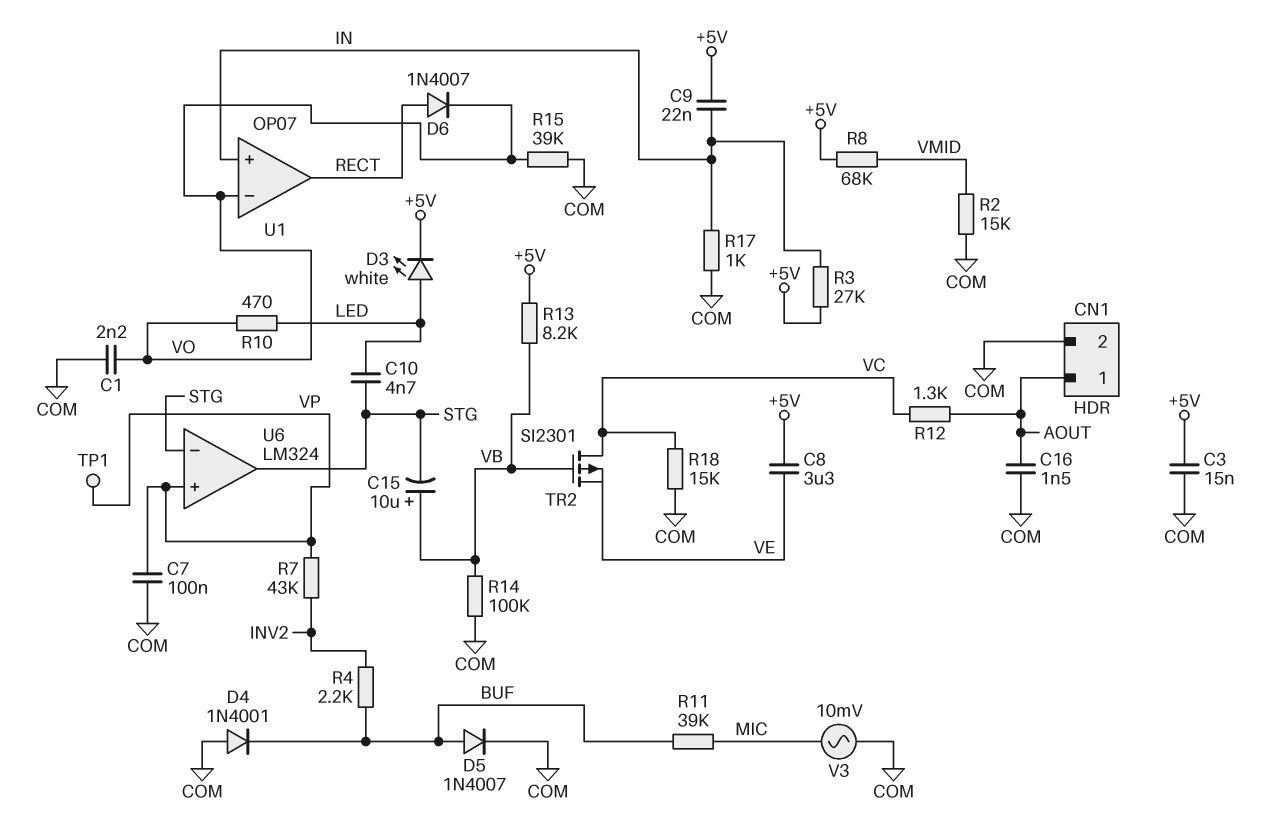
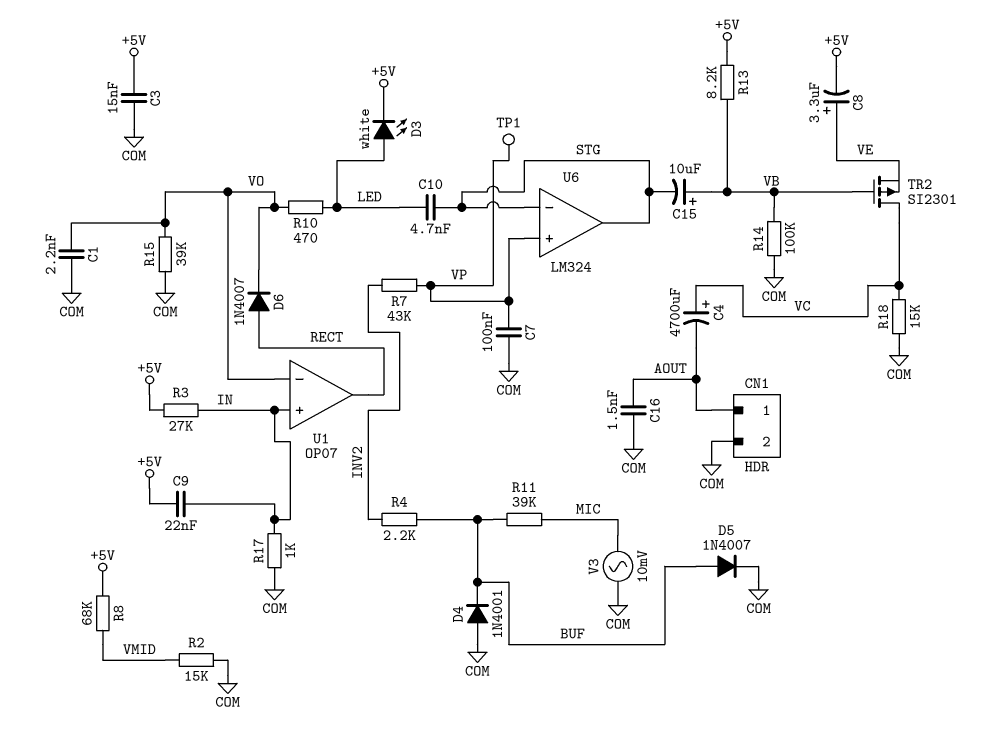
C4: none -> 4700uF (plus VC, minus AOUT)
C8: 3.3uF (+5V, VE) -> 3.3uF (plus VE, minus +5V)
R12: 1.3k (AOUT, VC) -> none

